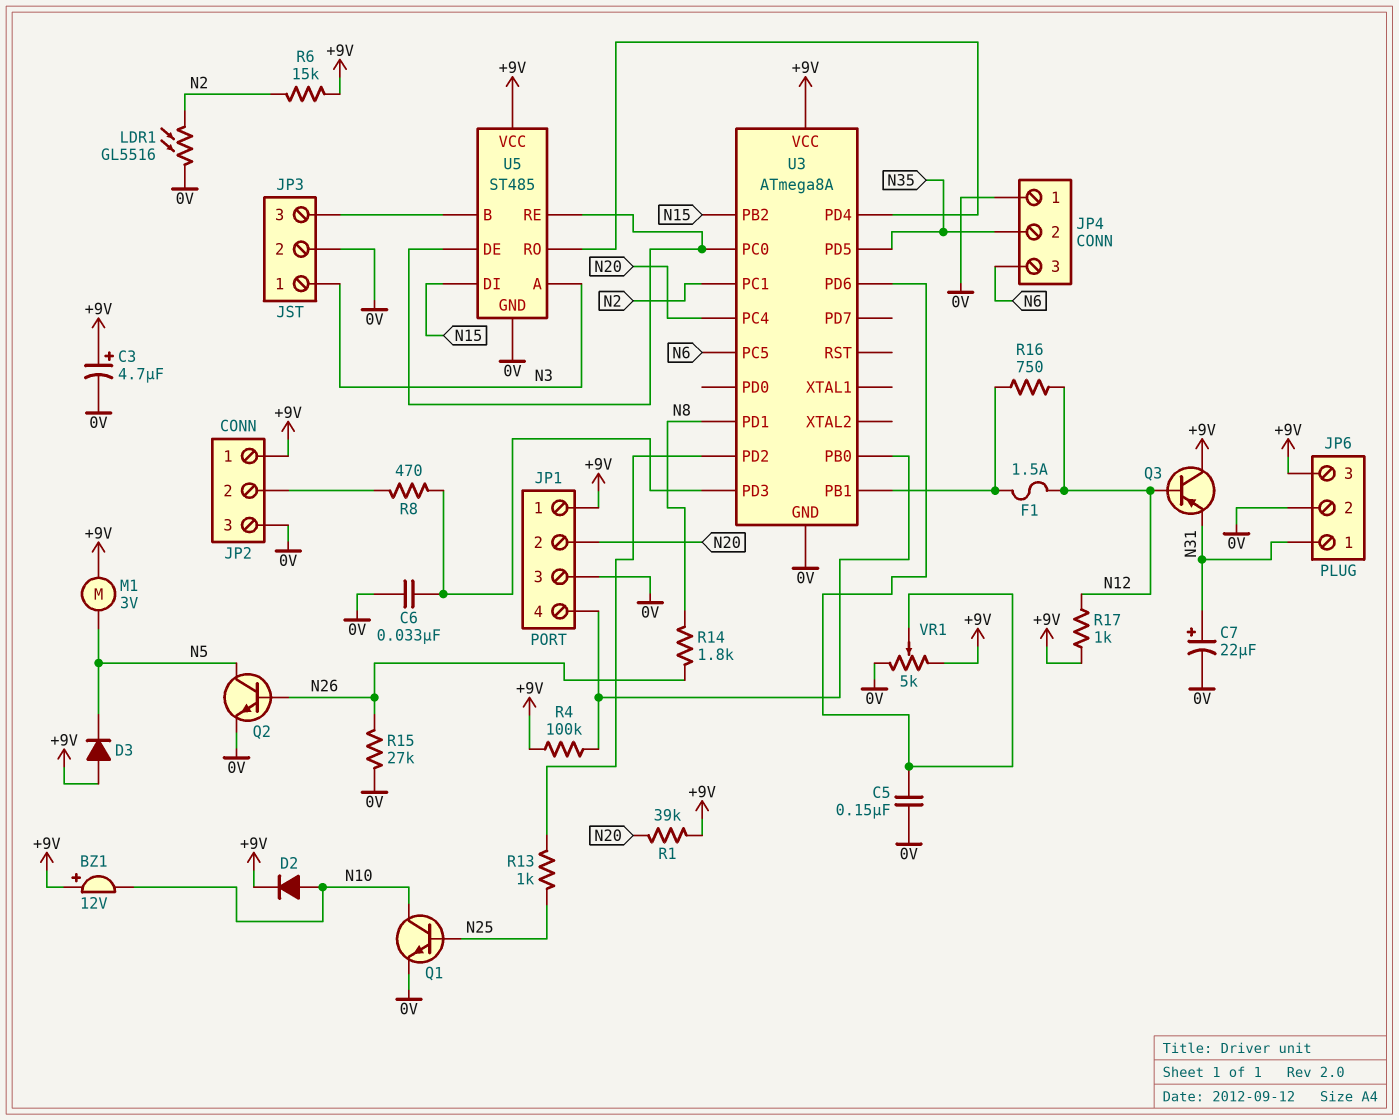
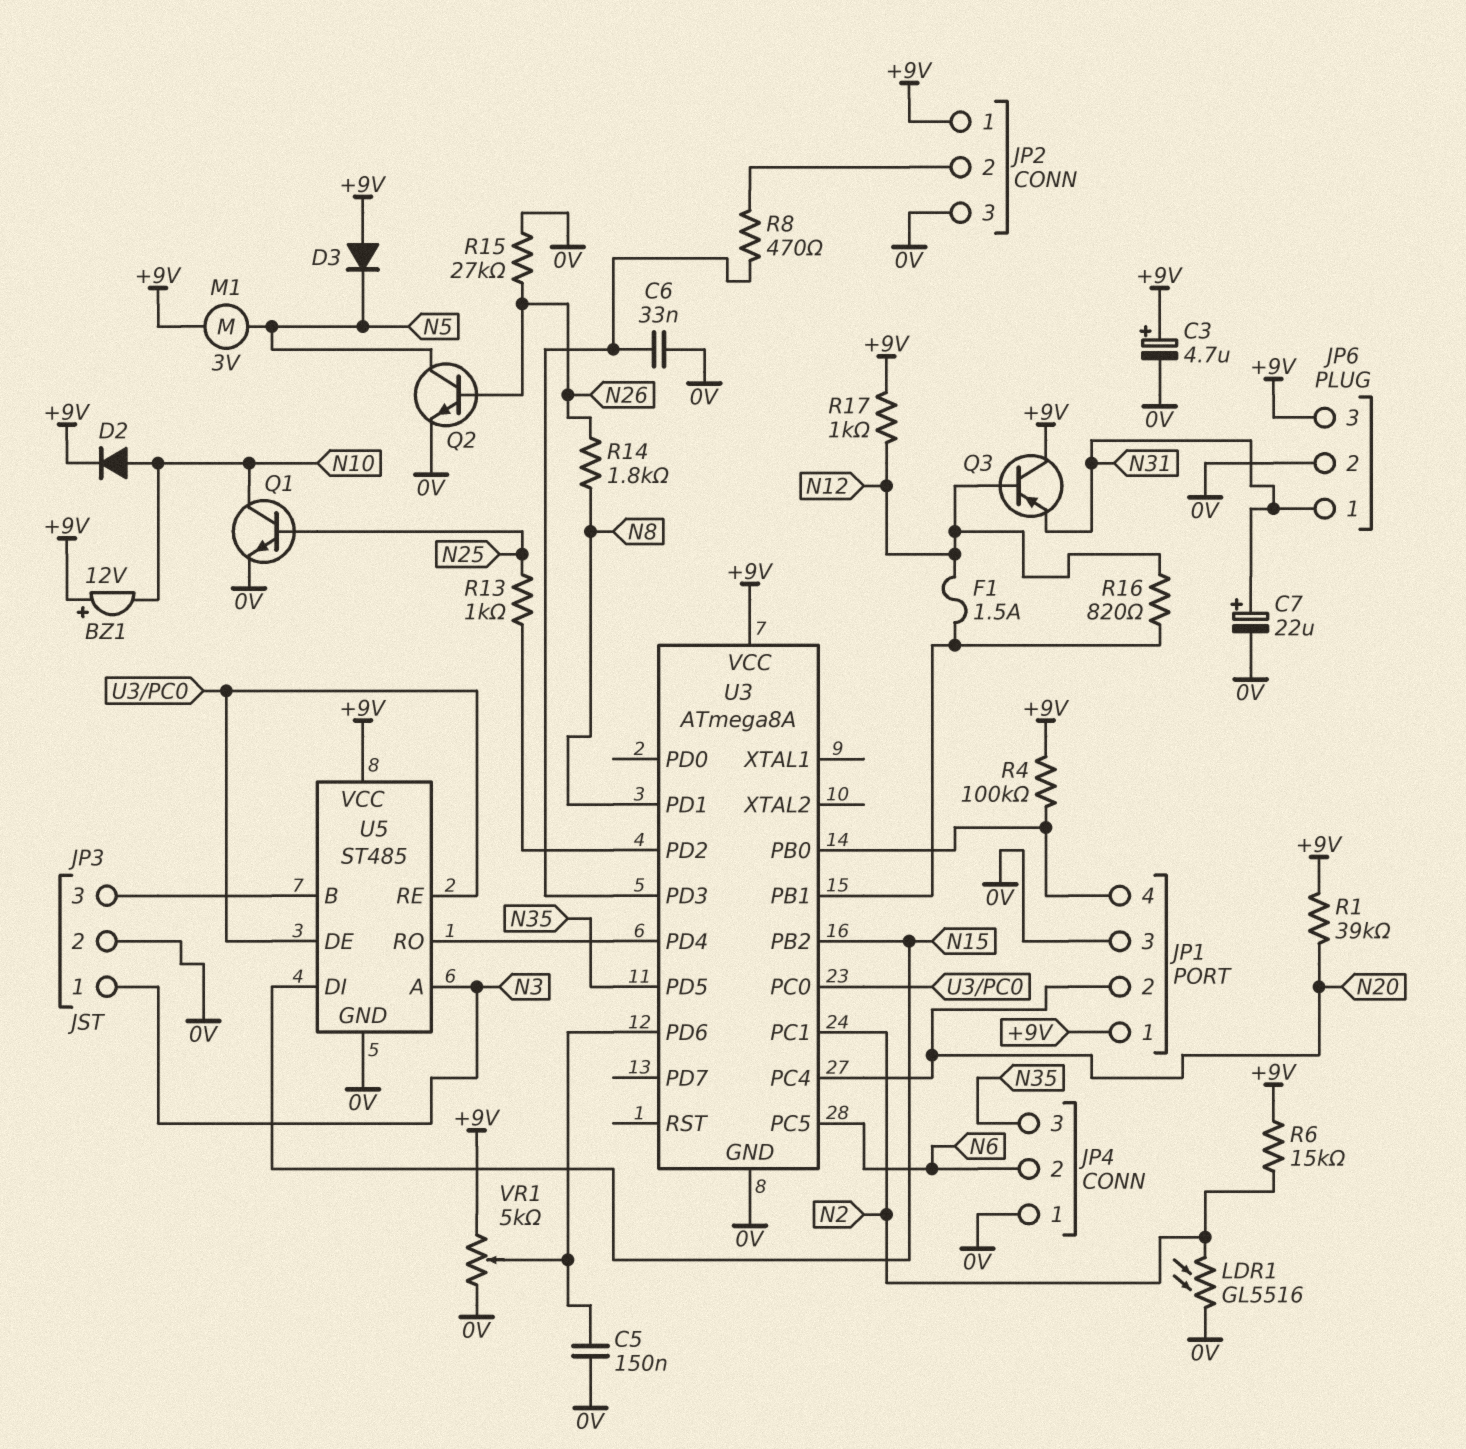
JP4 pin 2: N35 -> N6
JP4 pin 3: N6 -> N35
R16: 750 (N12, U3/PB1) -> 820 (N12, U3/PB1)

